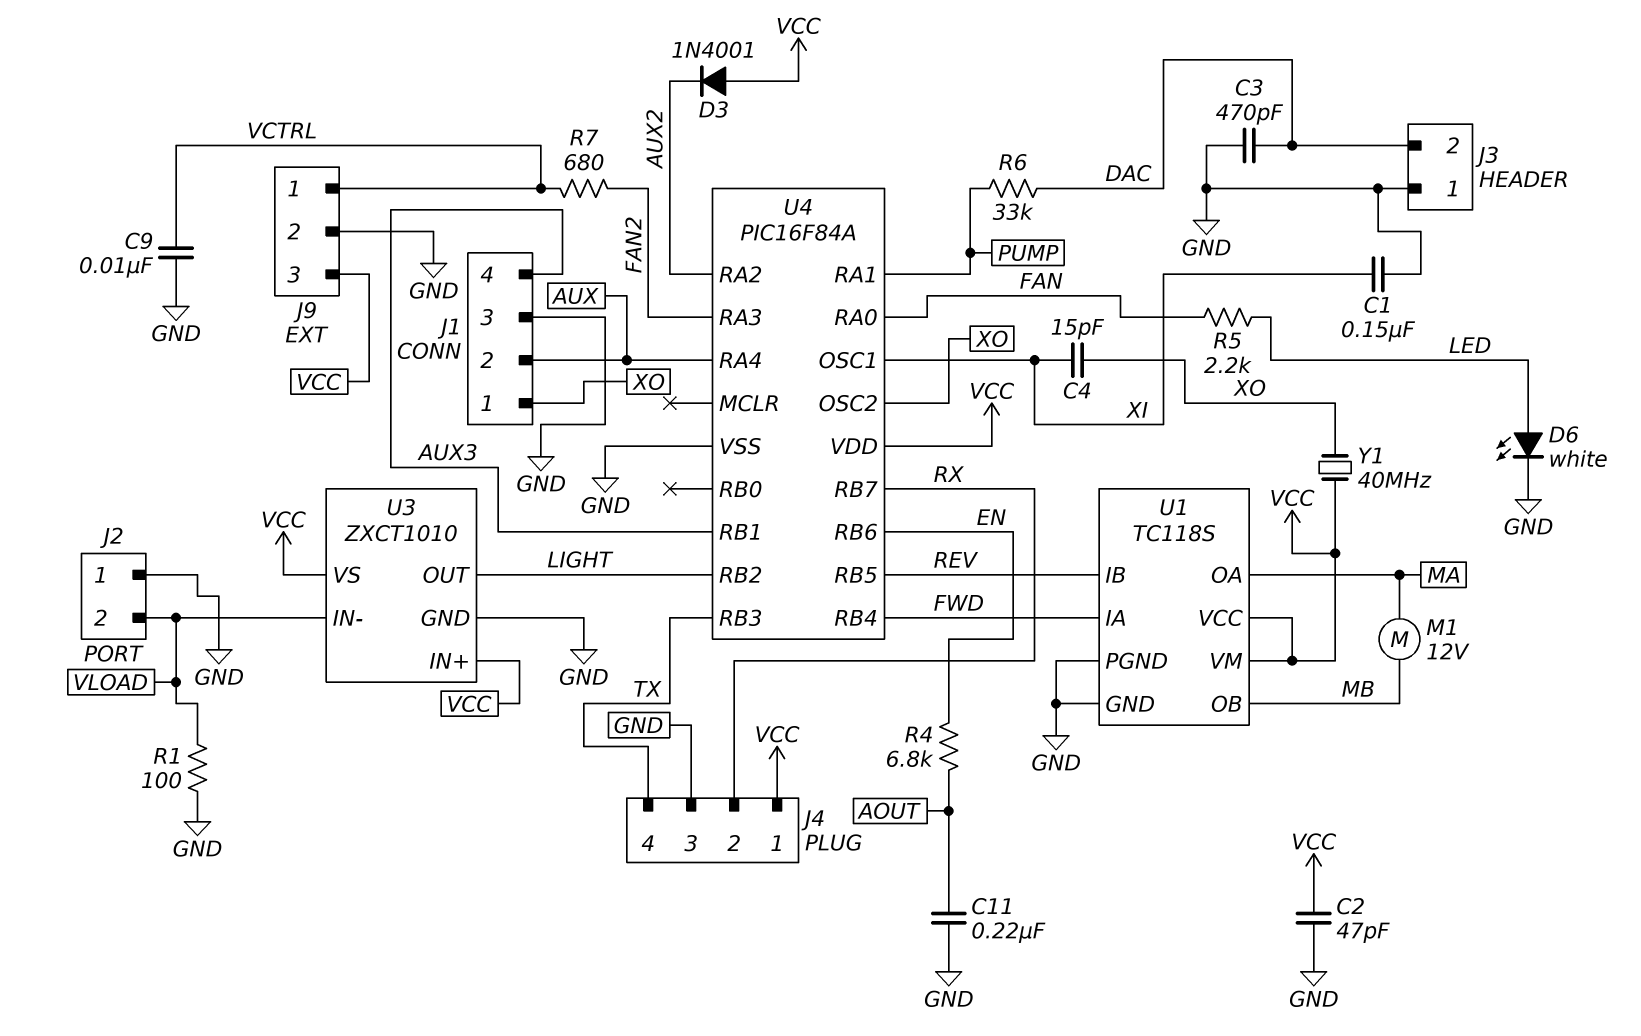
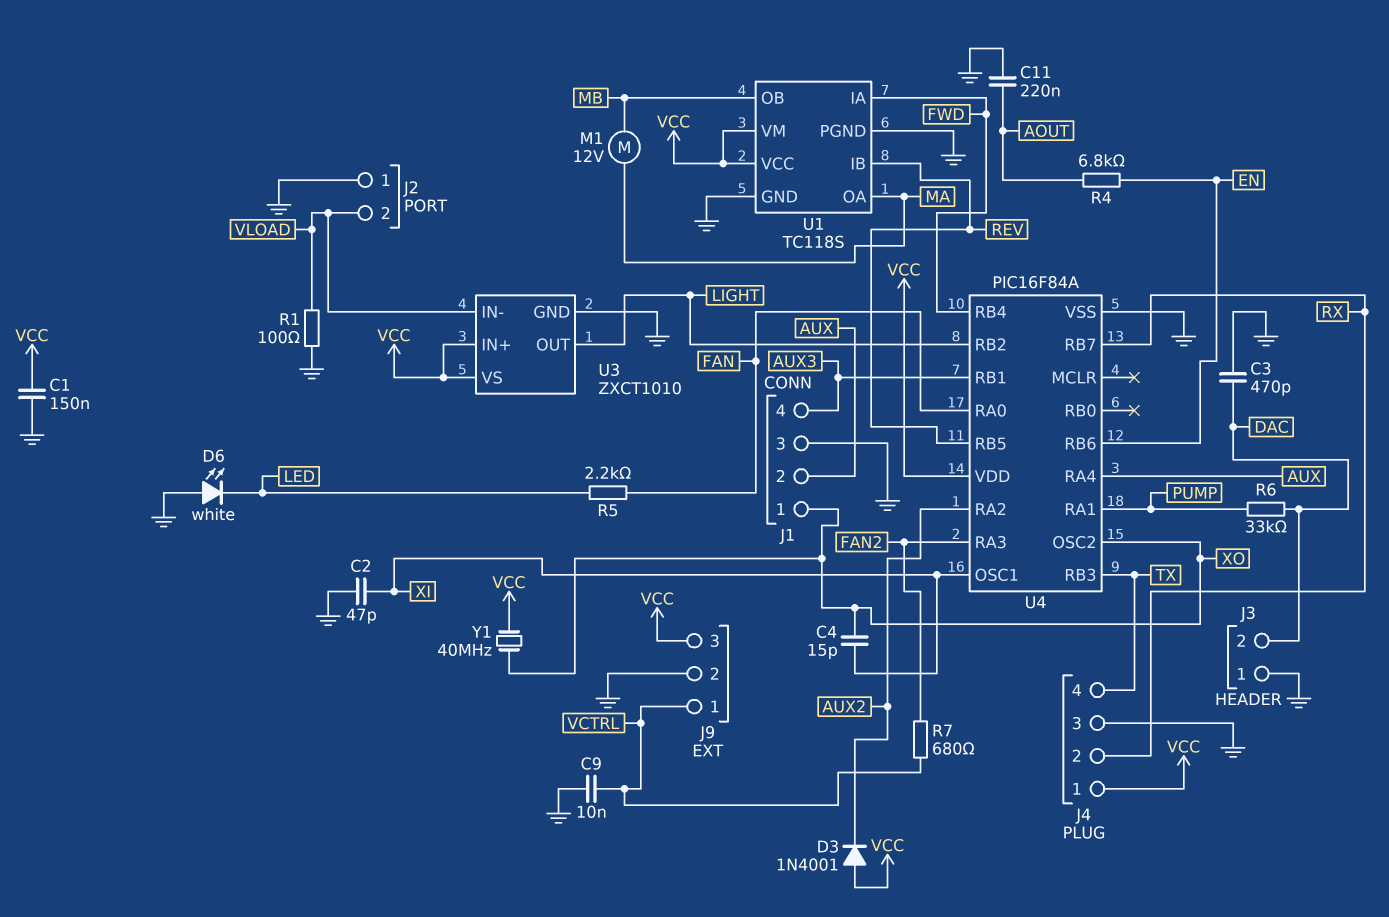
C1: 150nF (GND, XI) -> 150nF (GND, VCC)
C2: 47pF (GND, VCC) -> 47pF (GND, XI)
D6: LED white (A LED, K GND) -> LED white (A GND, K LED)

